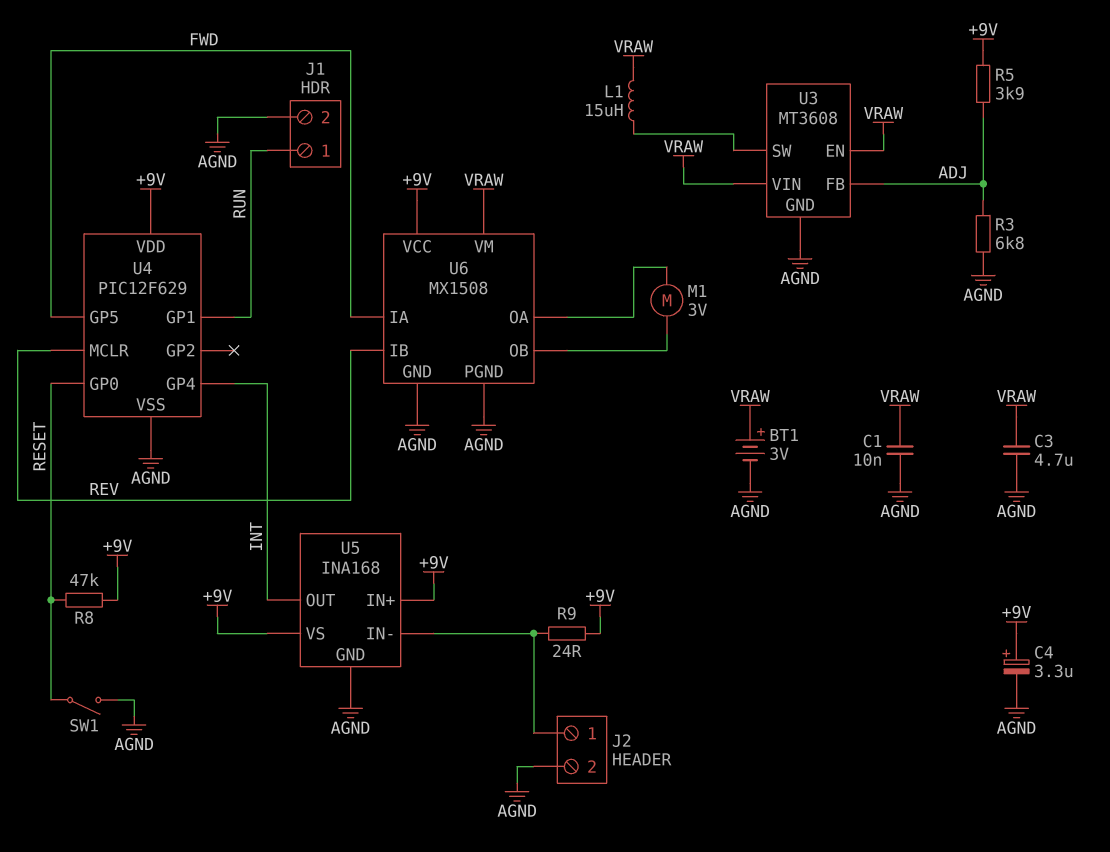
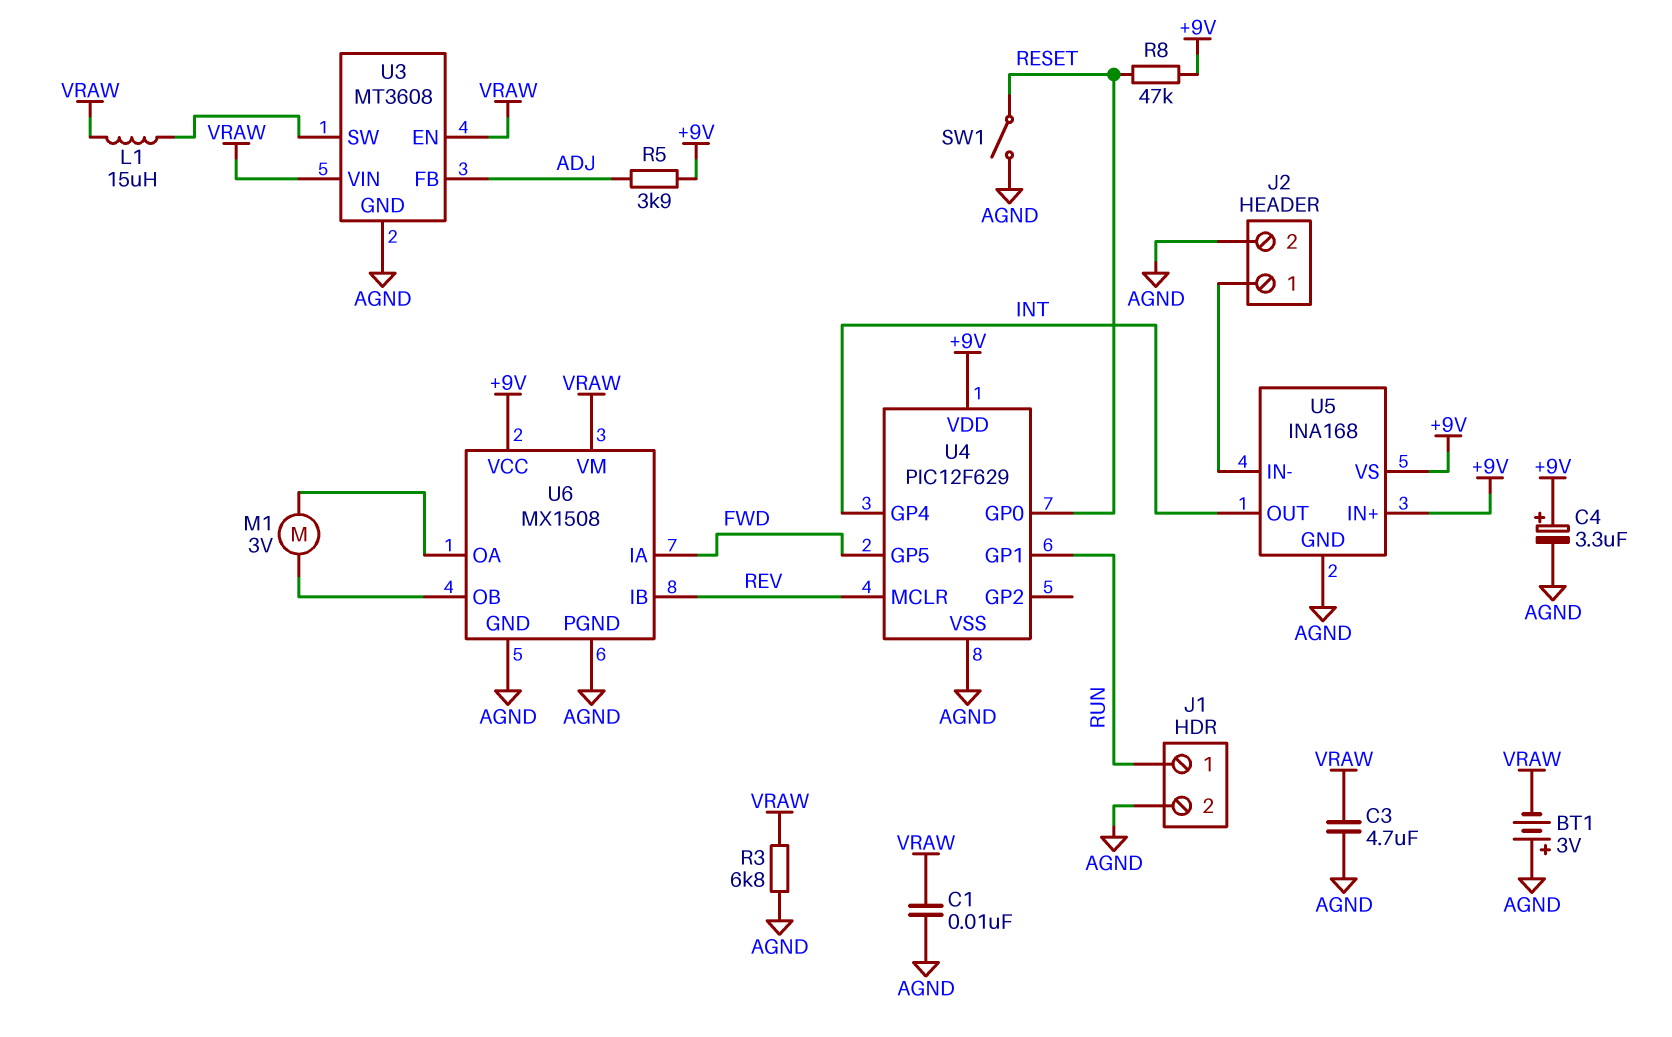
BT1: 3V (plus VRAW, minus AGND) -> 3V (plus AGND, minus VRAW)
R3: 6.8k (ADJ, AGND) -> 6.8k (AGND, VRAW)
R9: 24 (+9V, J2/1) -> none

